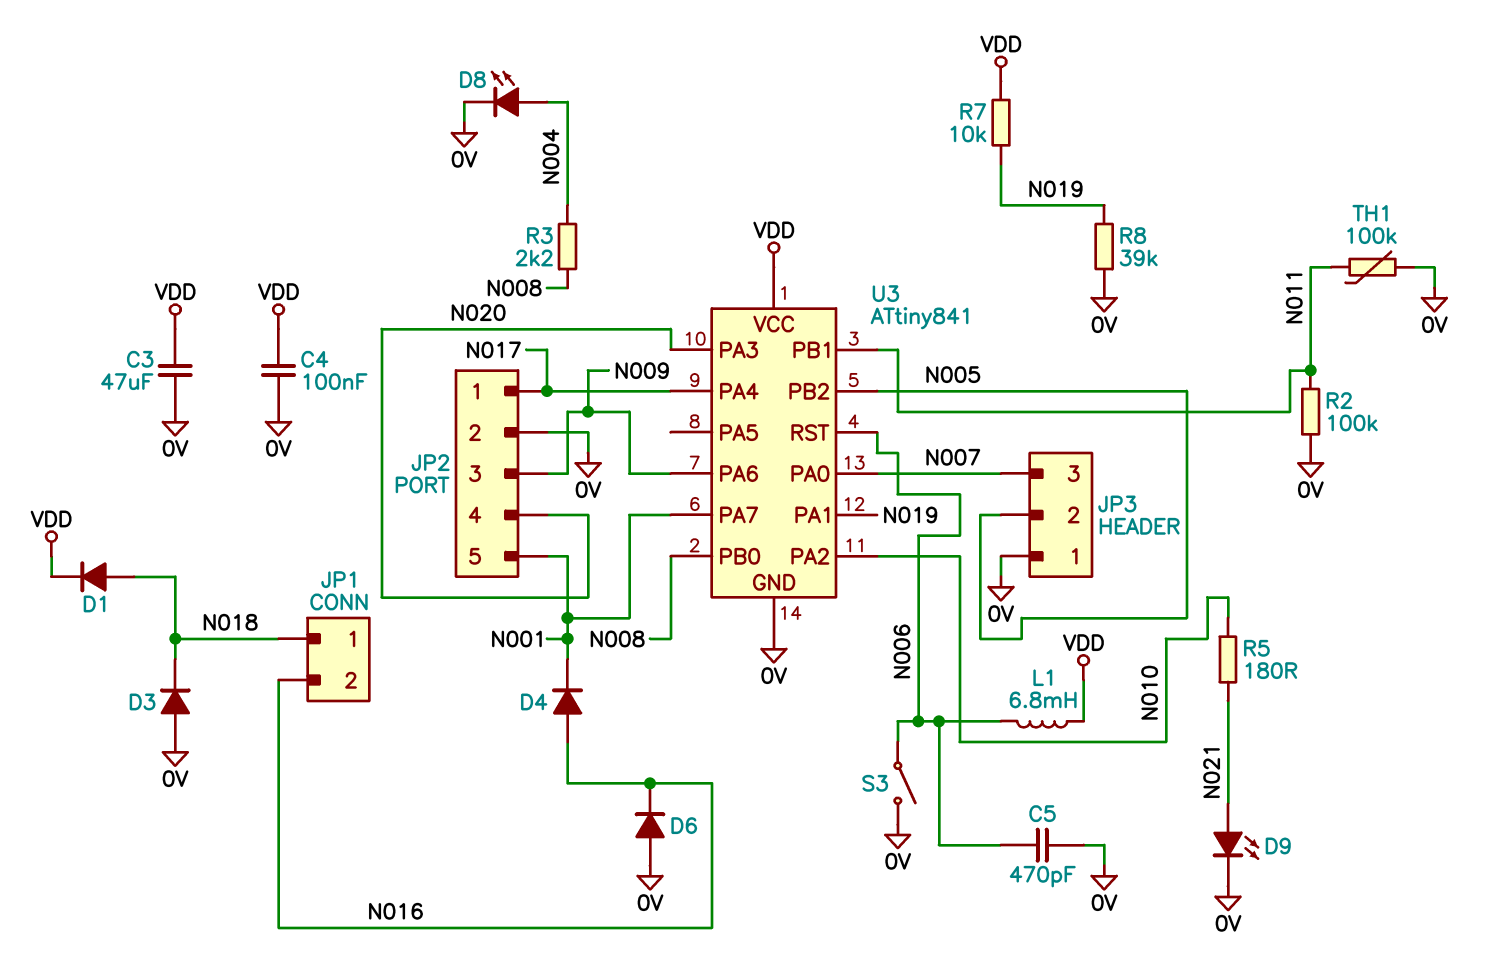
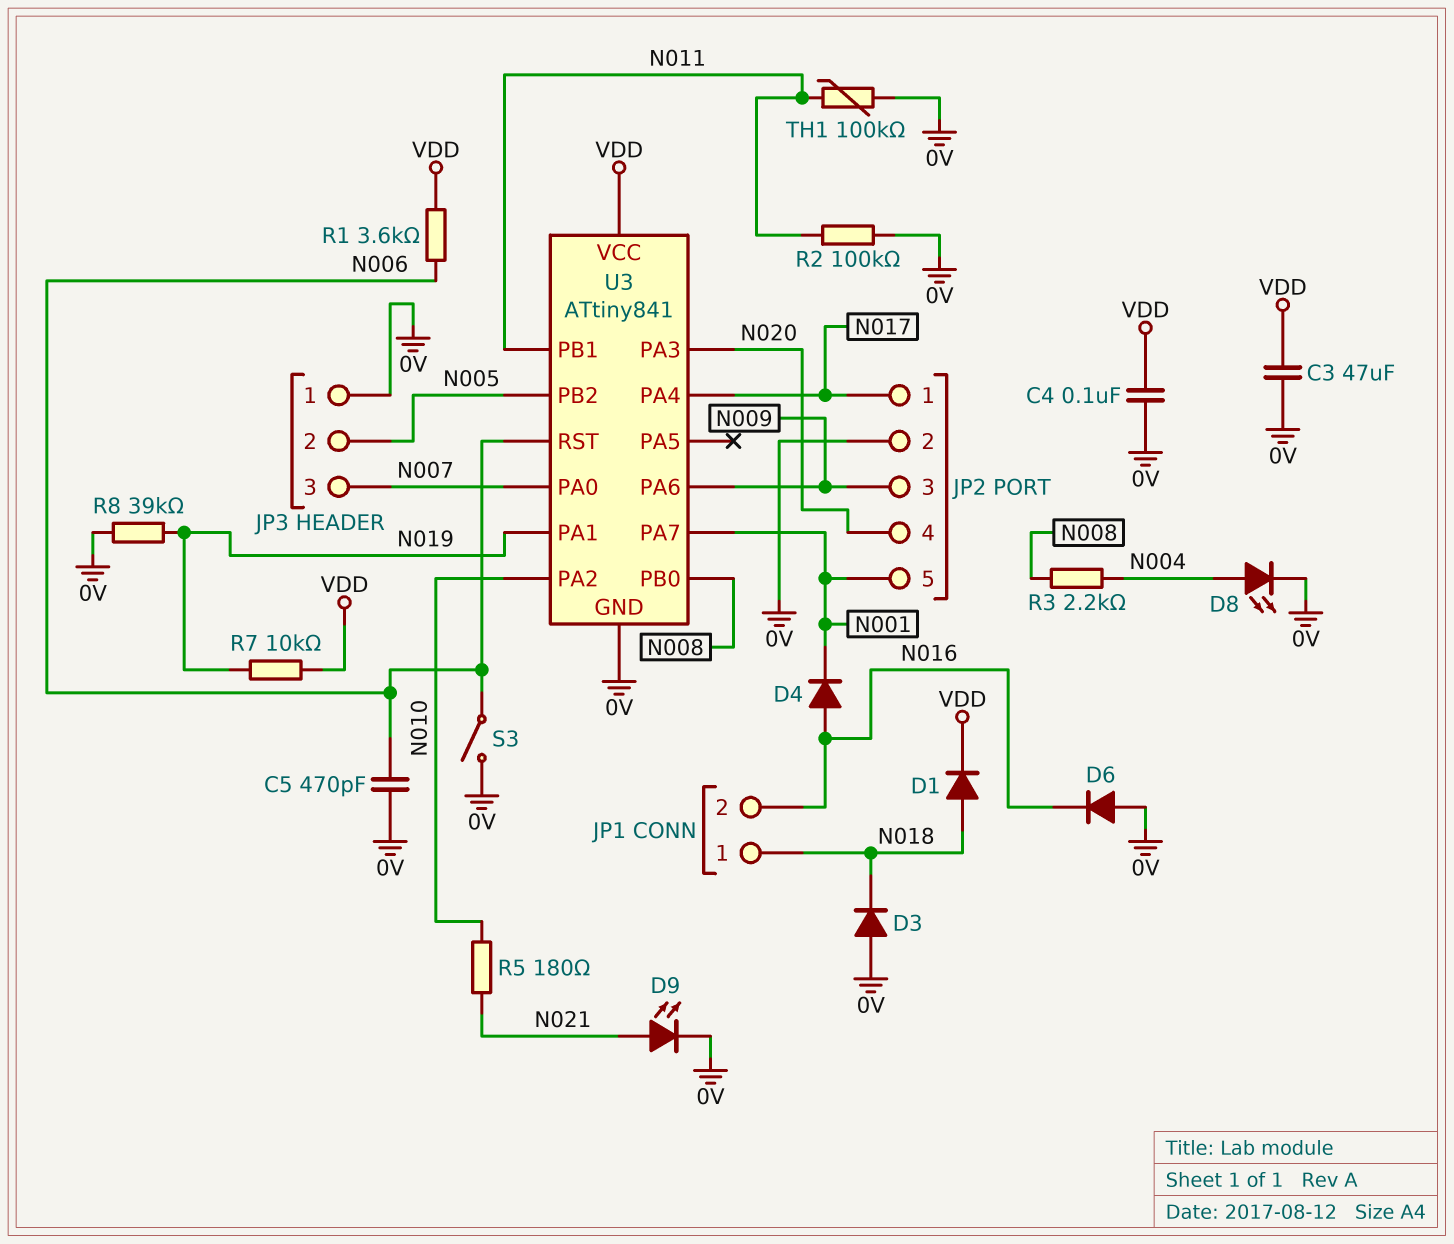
L1: 6.8mH (N006, VDD) -> none
R1: none -> 3.6k (N006, VDD)

